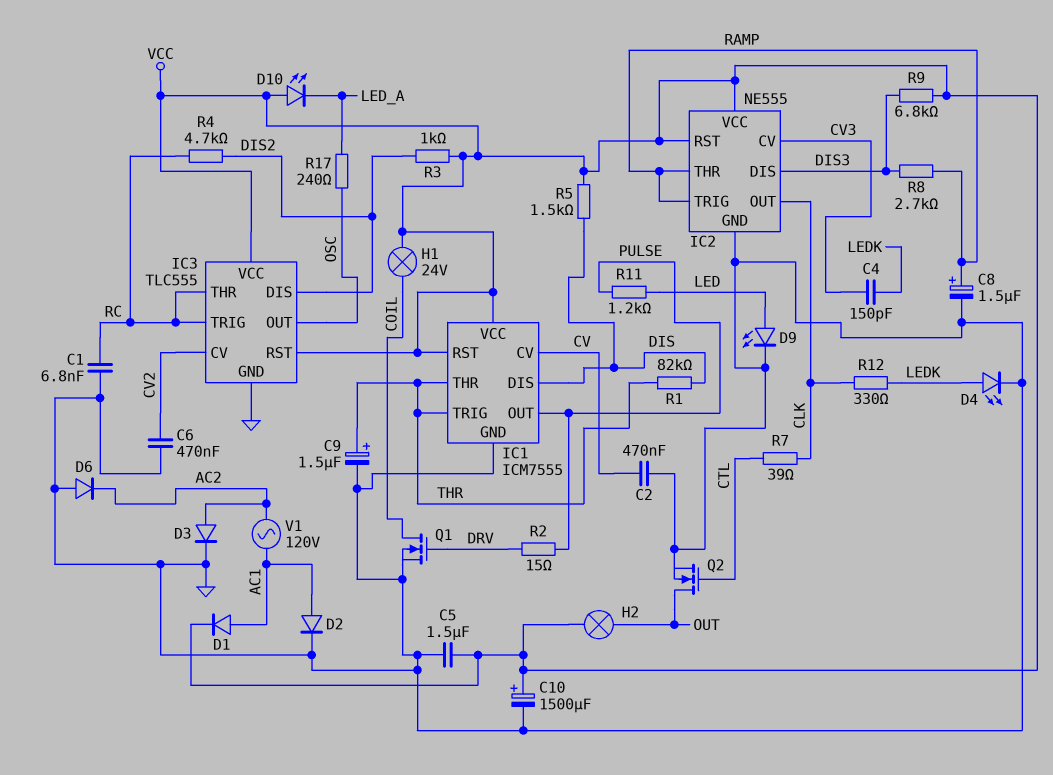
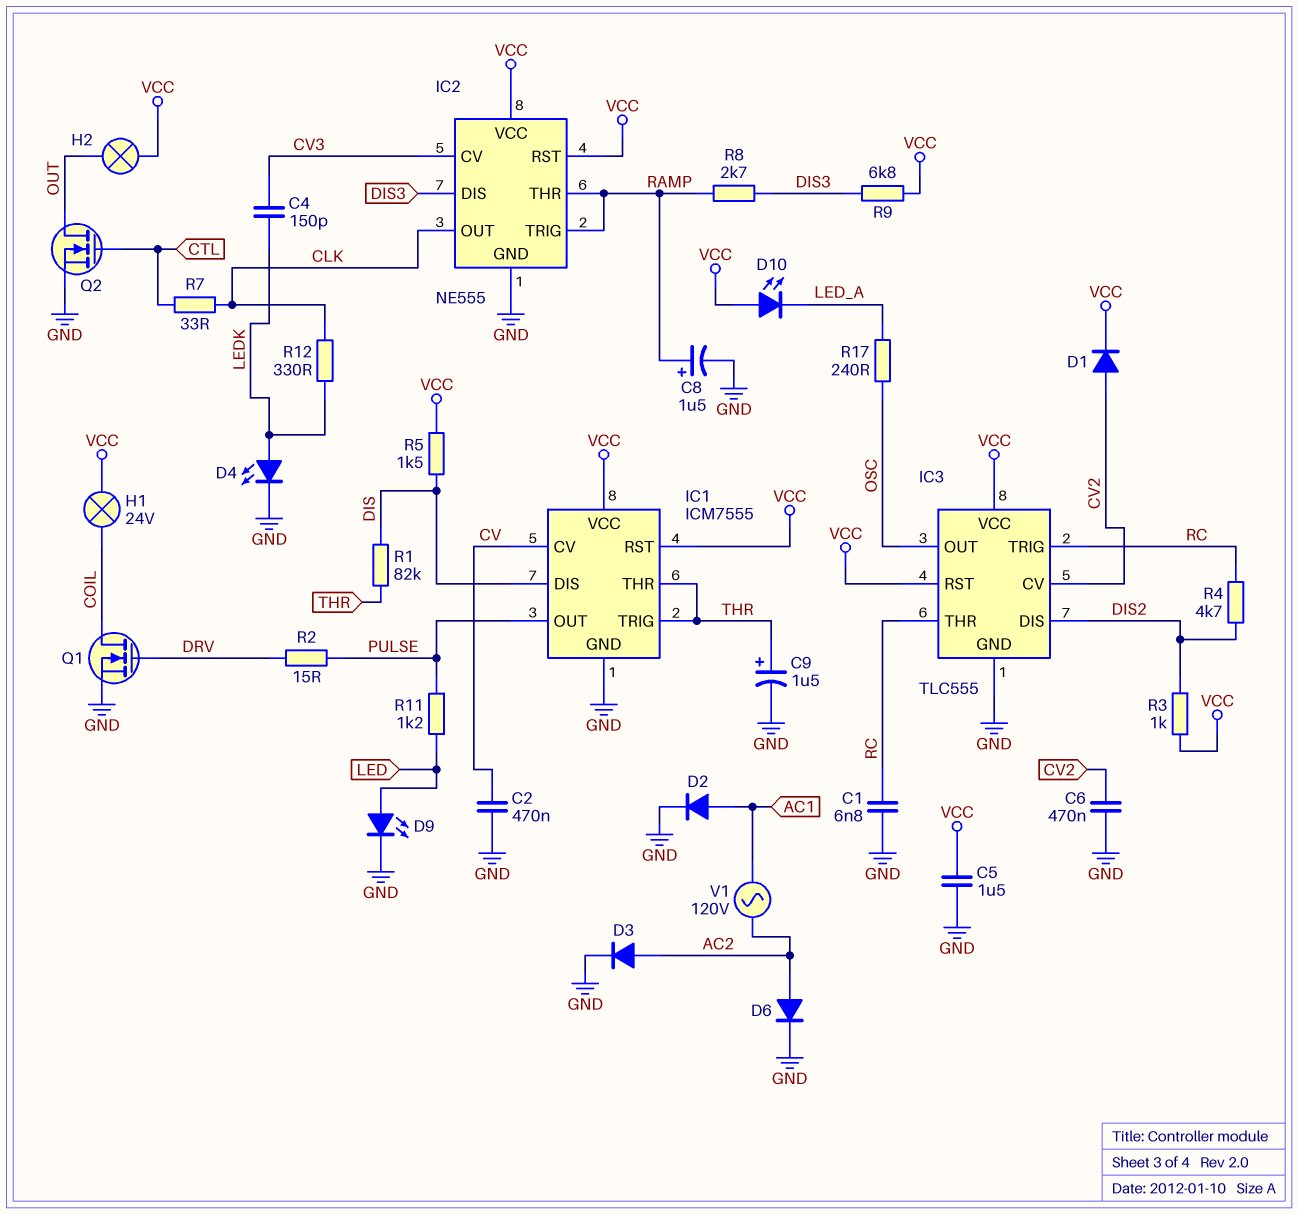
C10: 1500uF (plus VCC, minus GND) -> none
D1: diode (A AC1, K VCC) -> diode (A CV2, K VCC)
D6: diode (A GND, K AC2) -> diode (A AC2, K GND)
R7: 39 (CLK, CTL) -> 33 (CLK, CTL)

